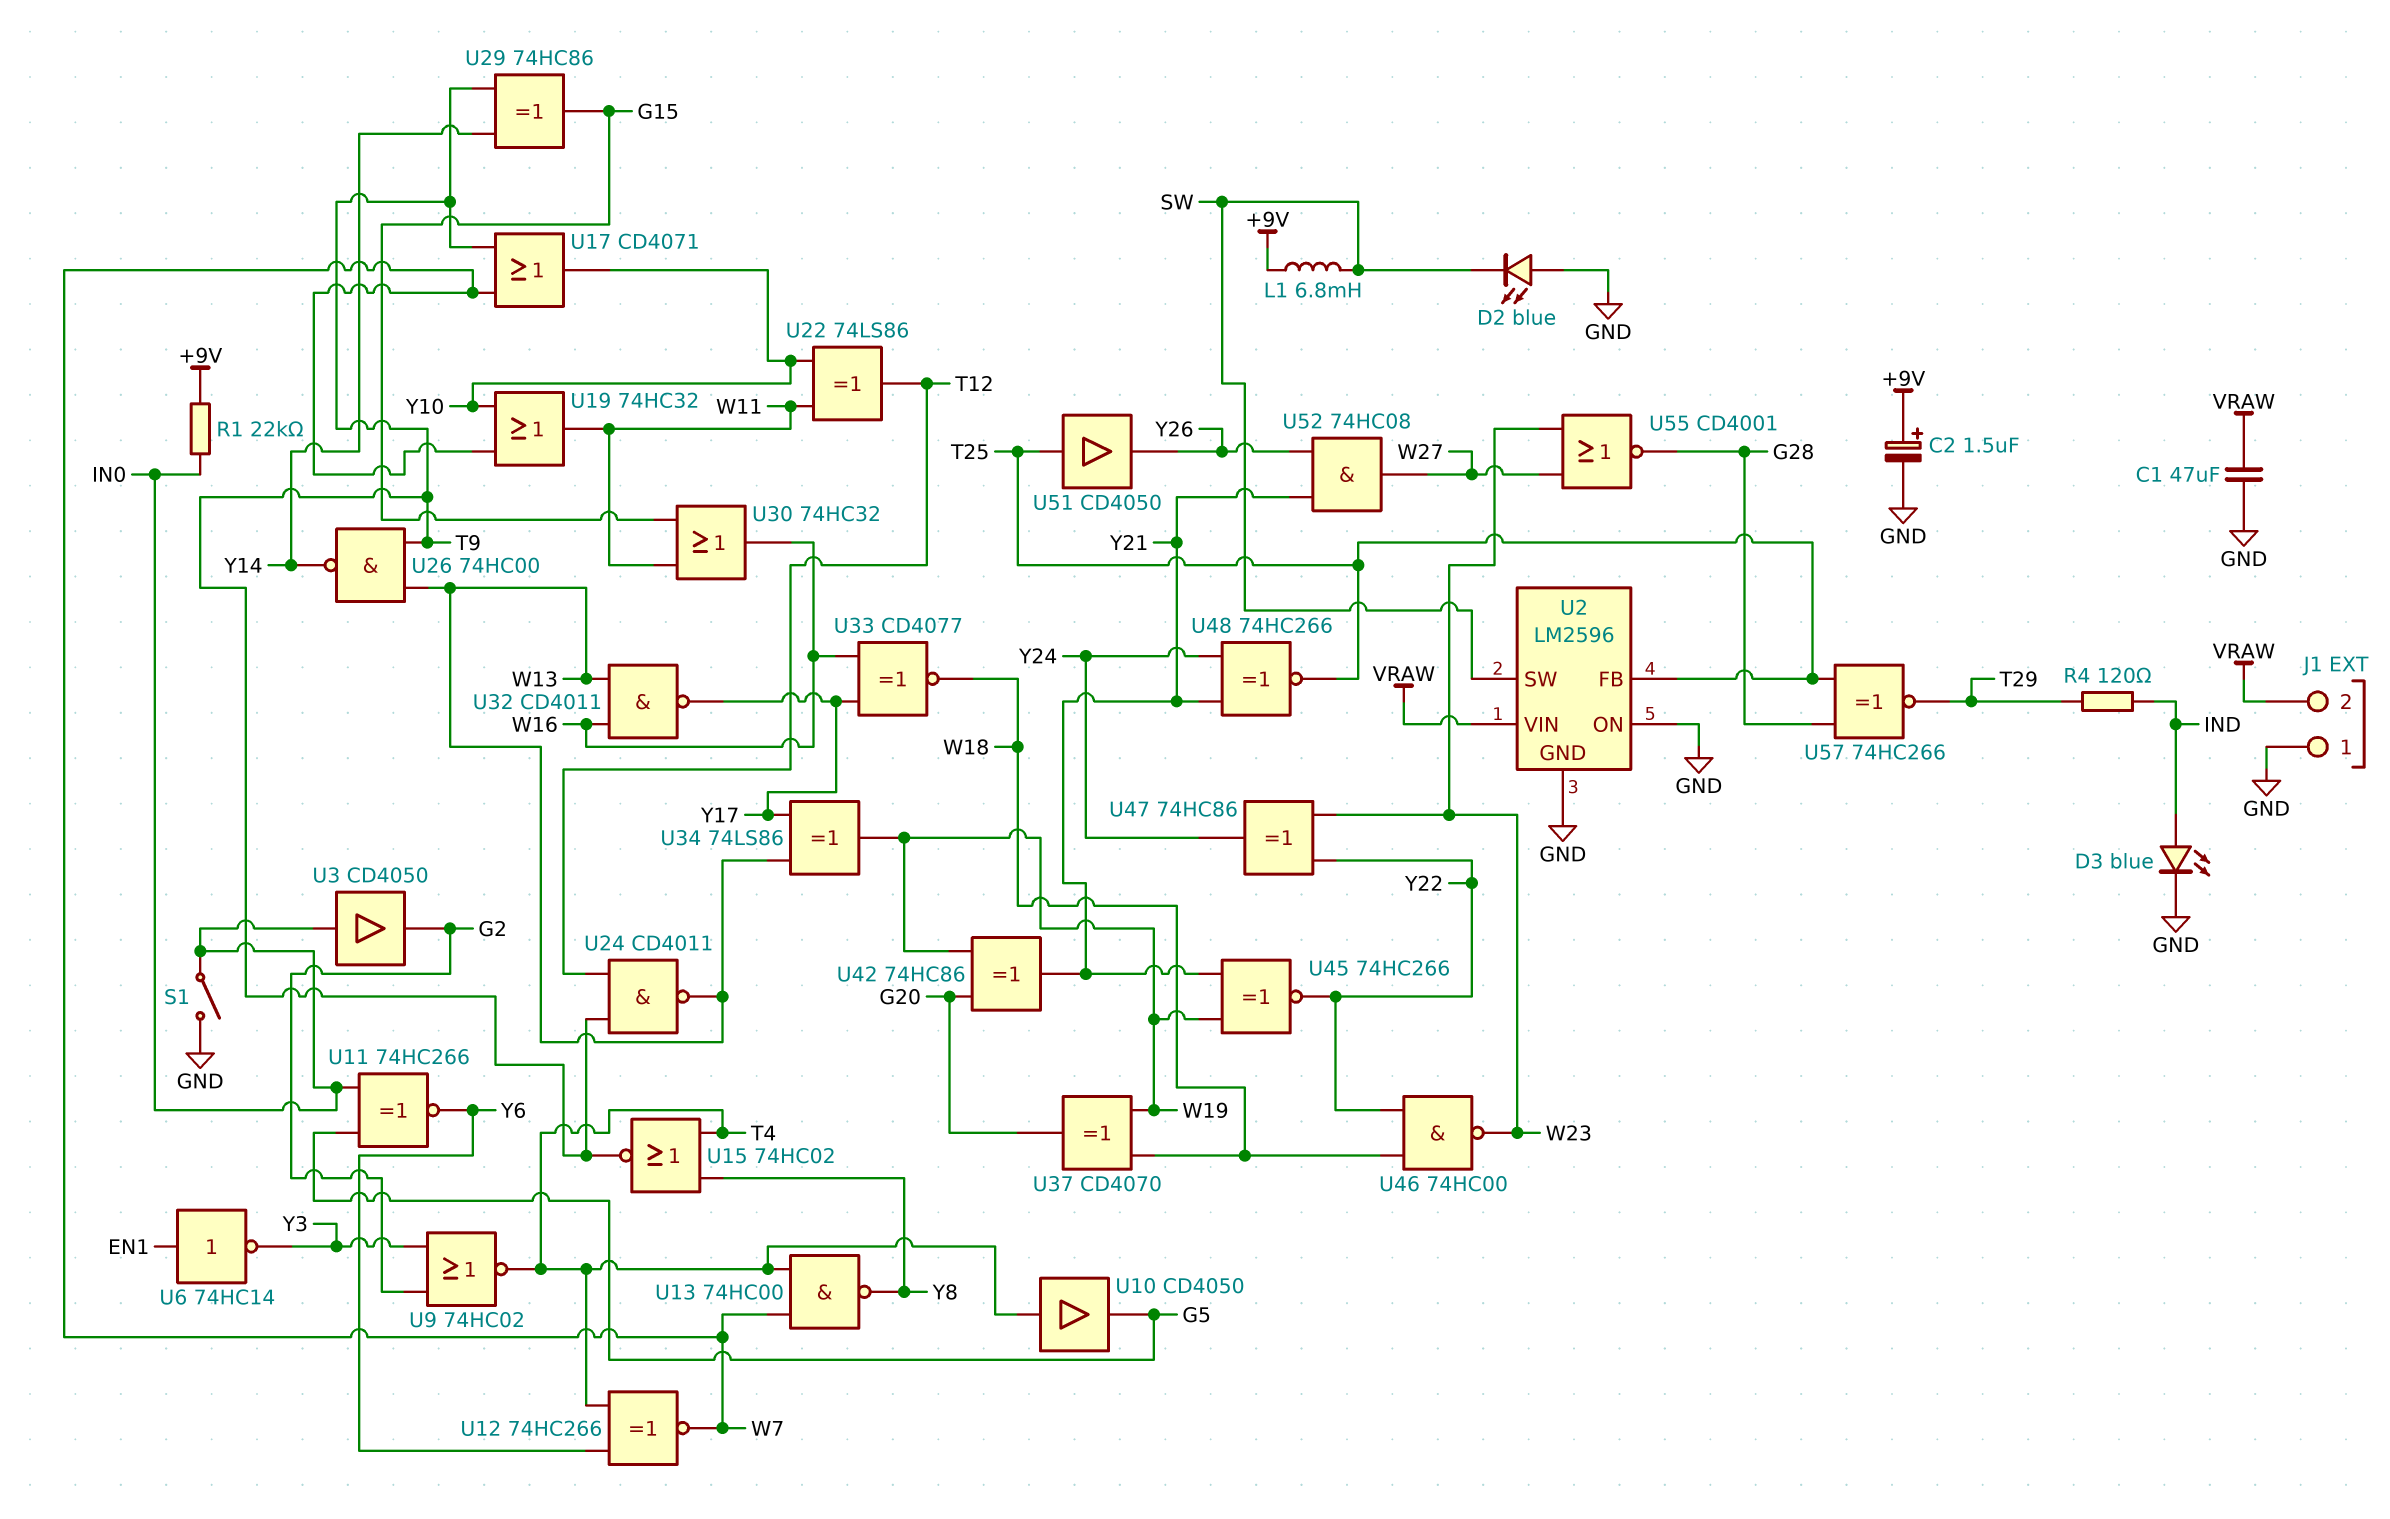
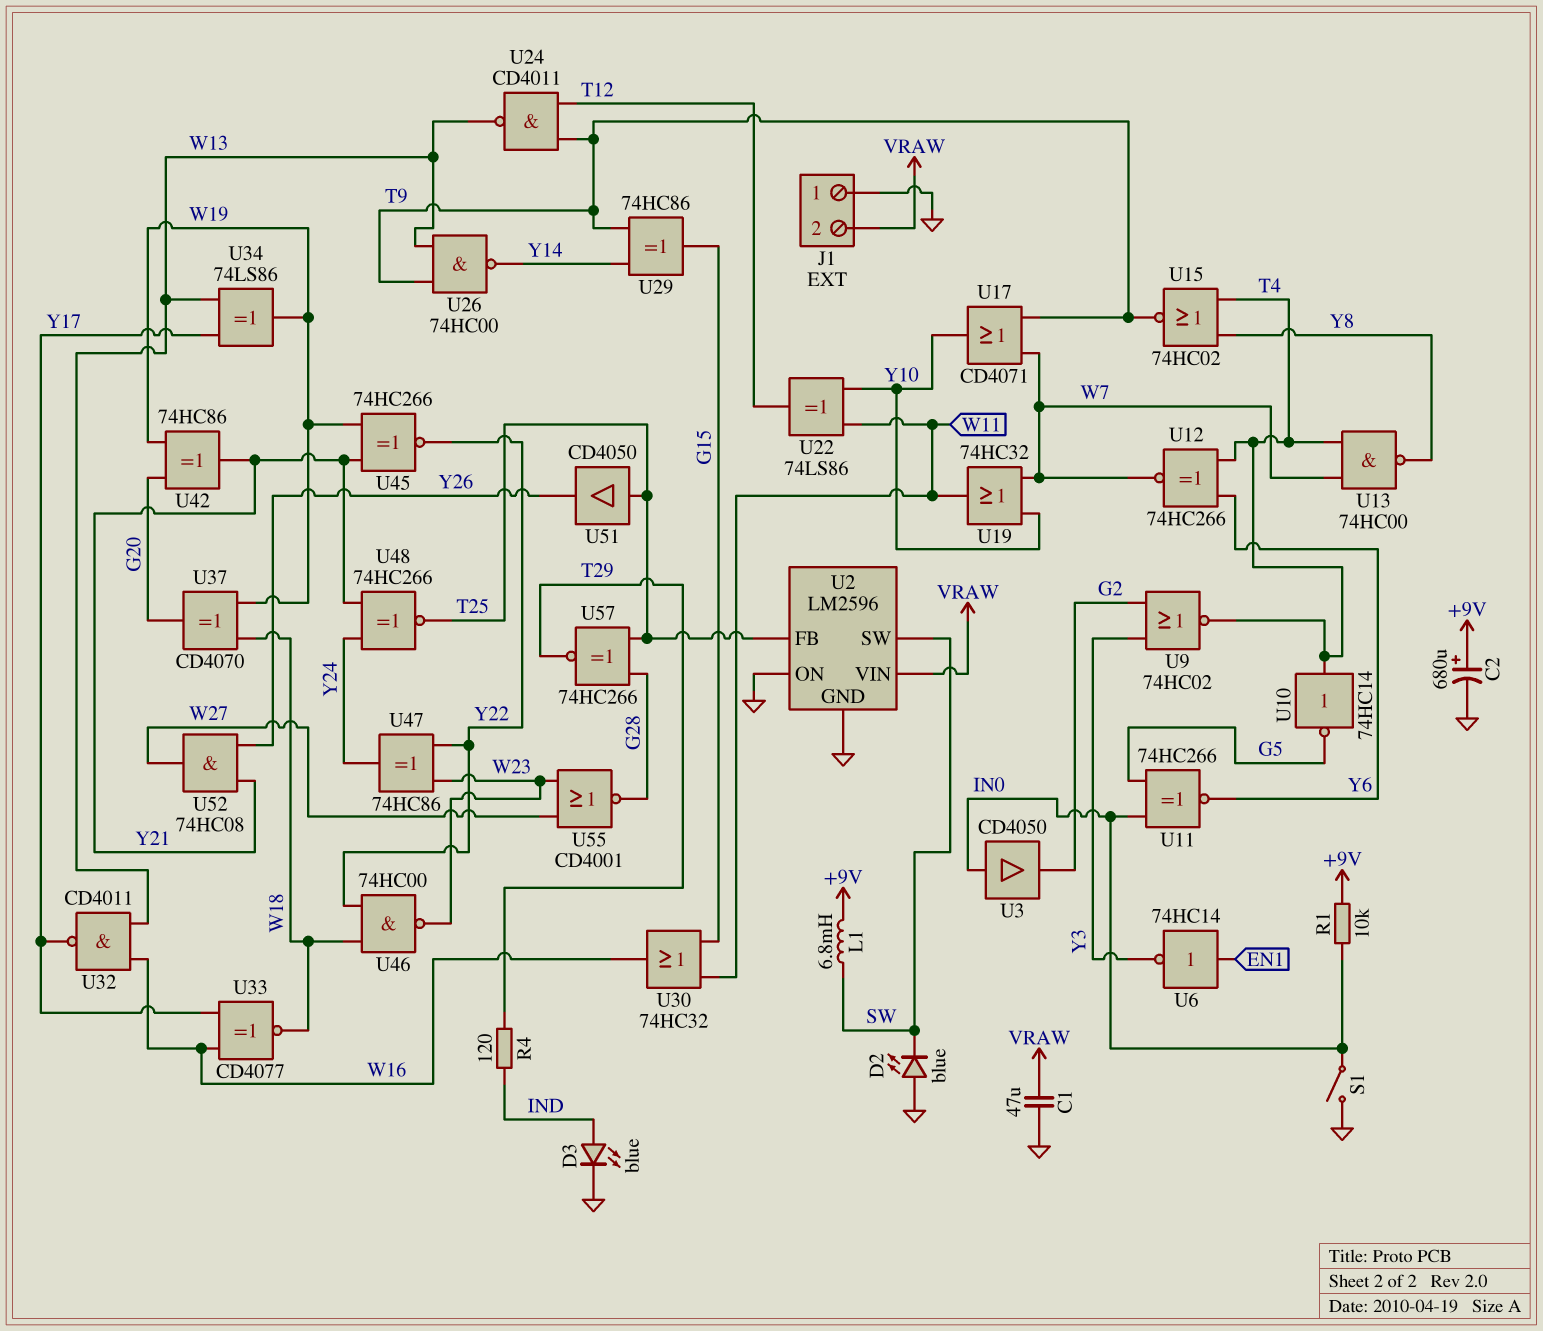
C2: 1.5uF (plus +9V, minus GND) -> 680uF (plus +9V, minus GND)
R1: 22k (+9V, IN0) -> 10k (+9V, IN0)
U10: buffer CD4050 (in T4, out G5) -> NOT 74HC14 (in T4, out G5)

